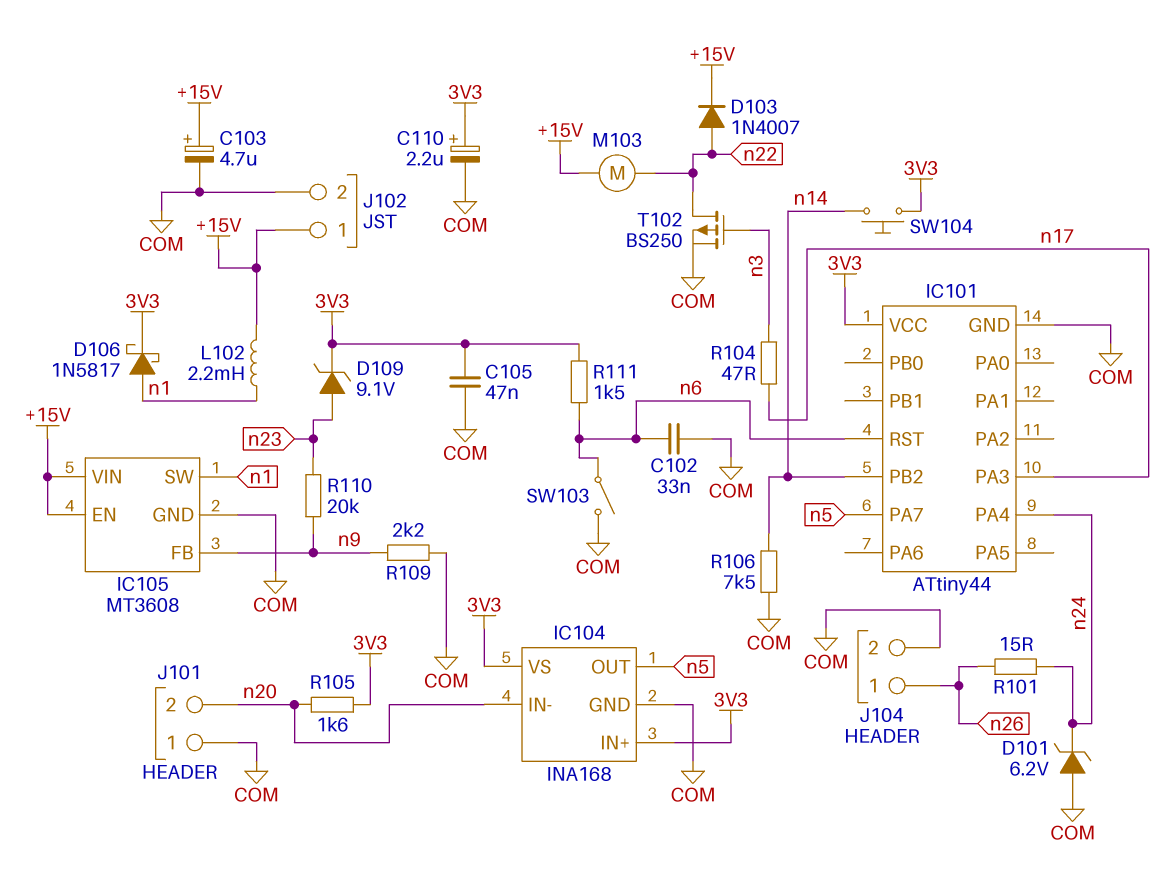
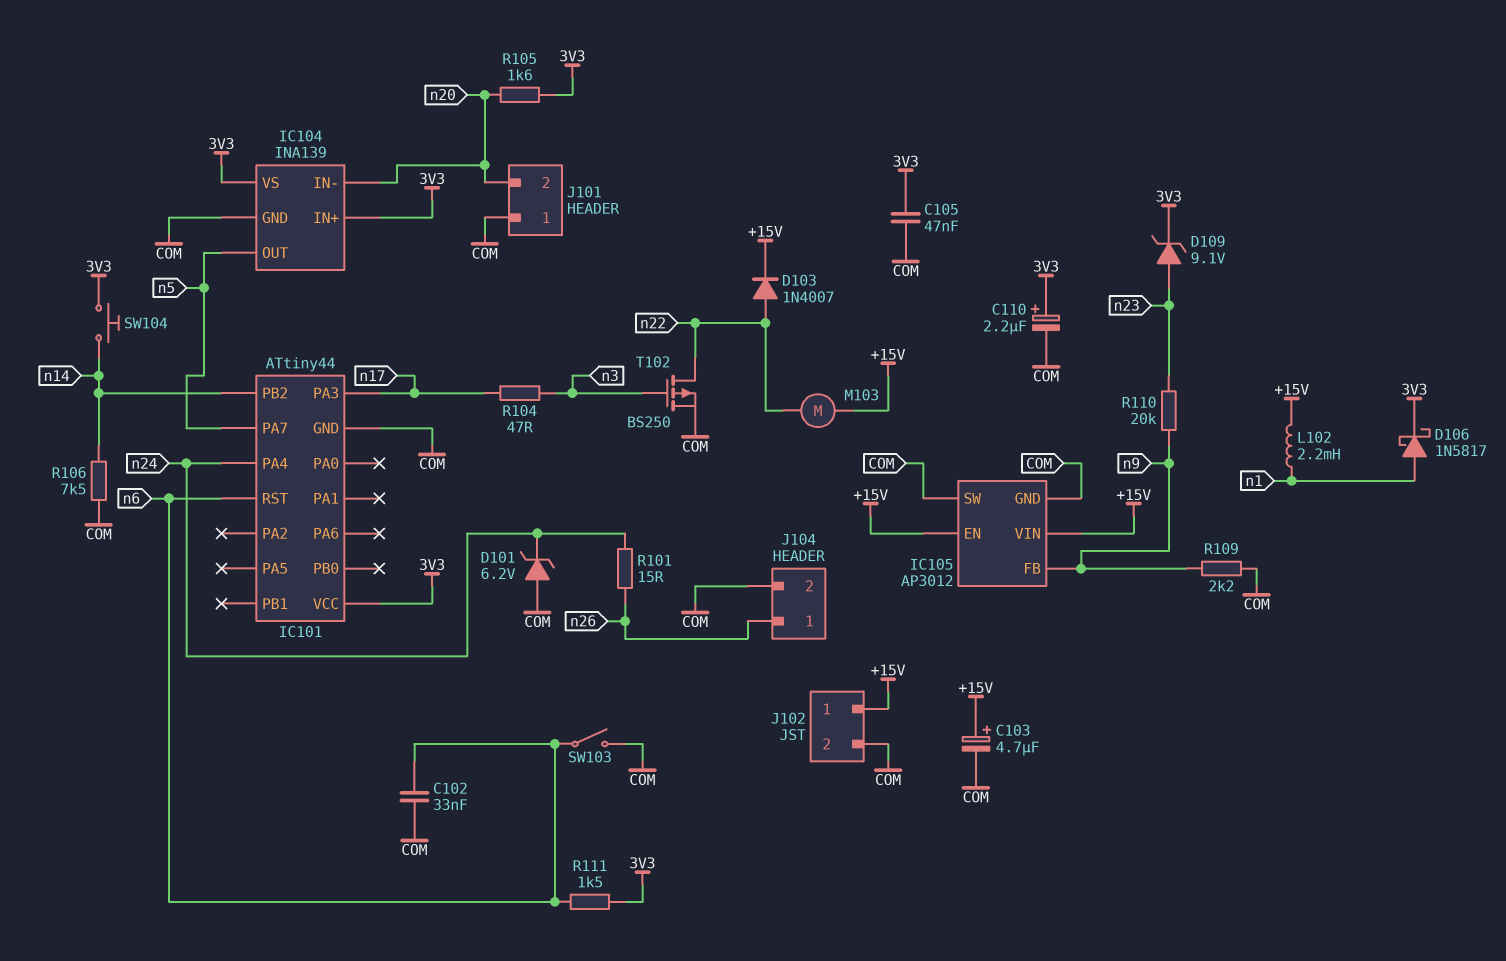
IC104: INA168 -> INA139
IC105: MT3608 -> AP3012
IC105 pin SW: n1 -> COM

